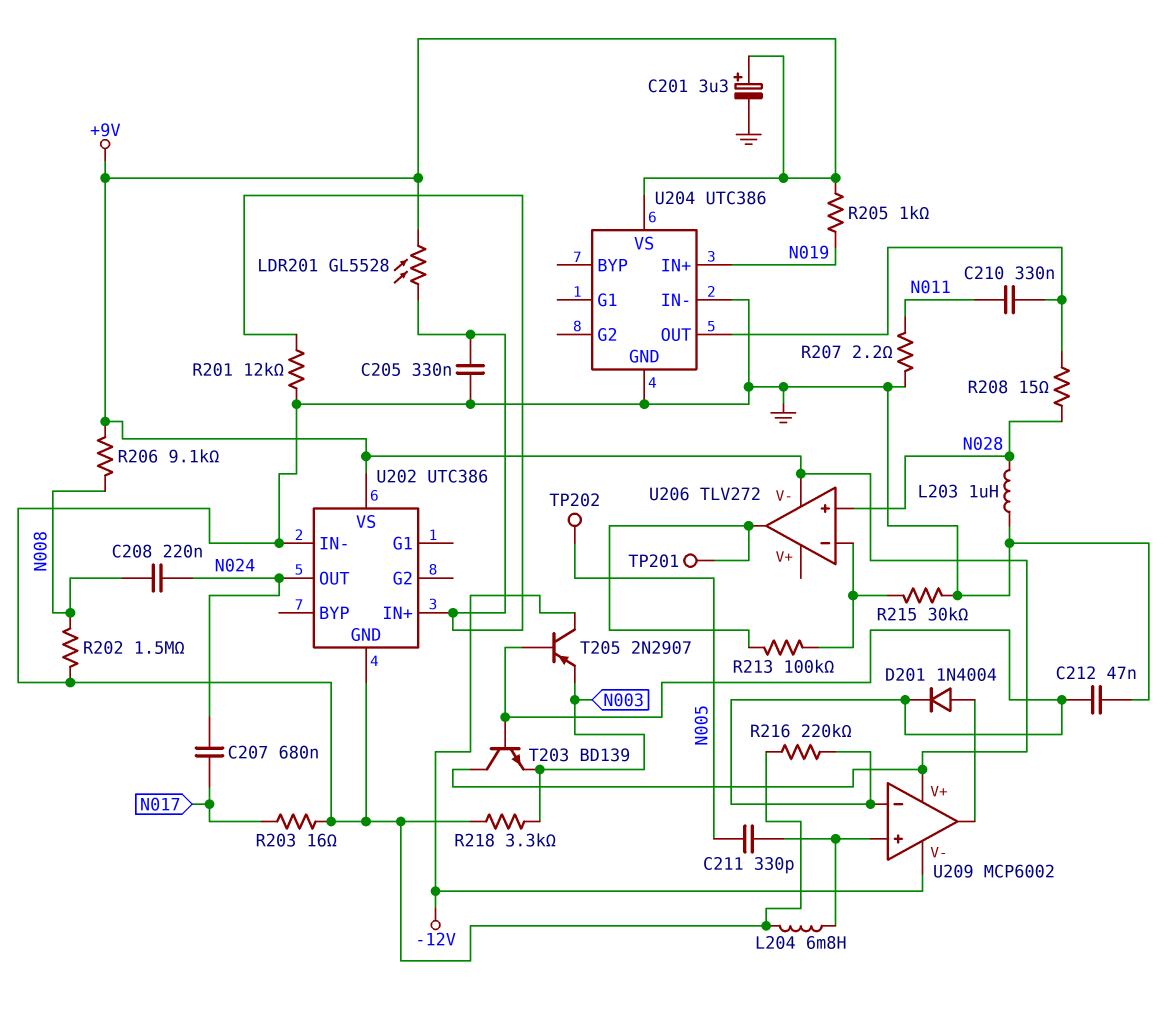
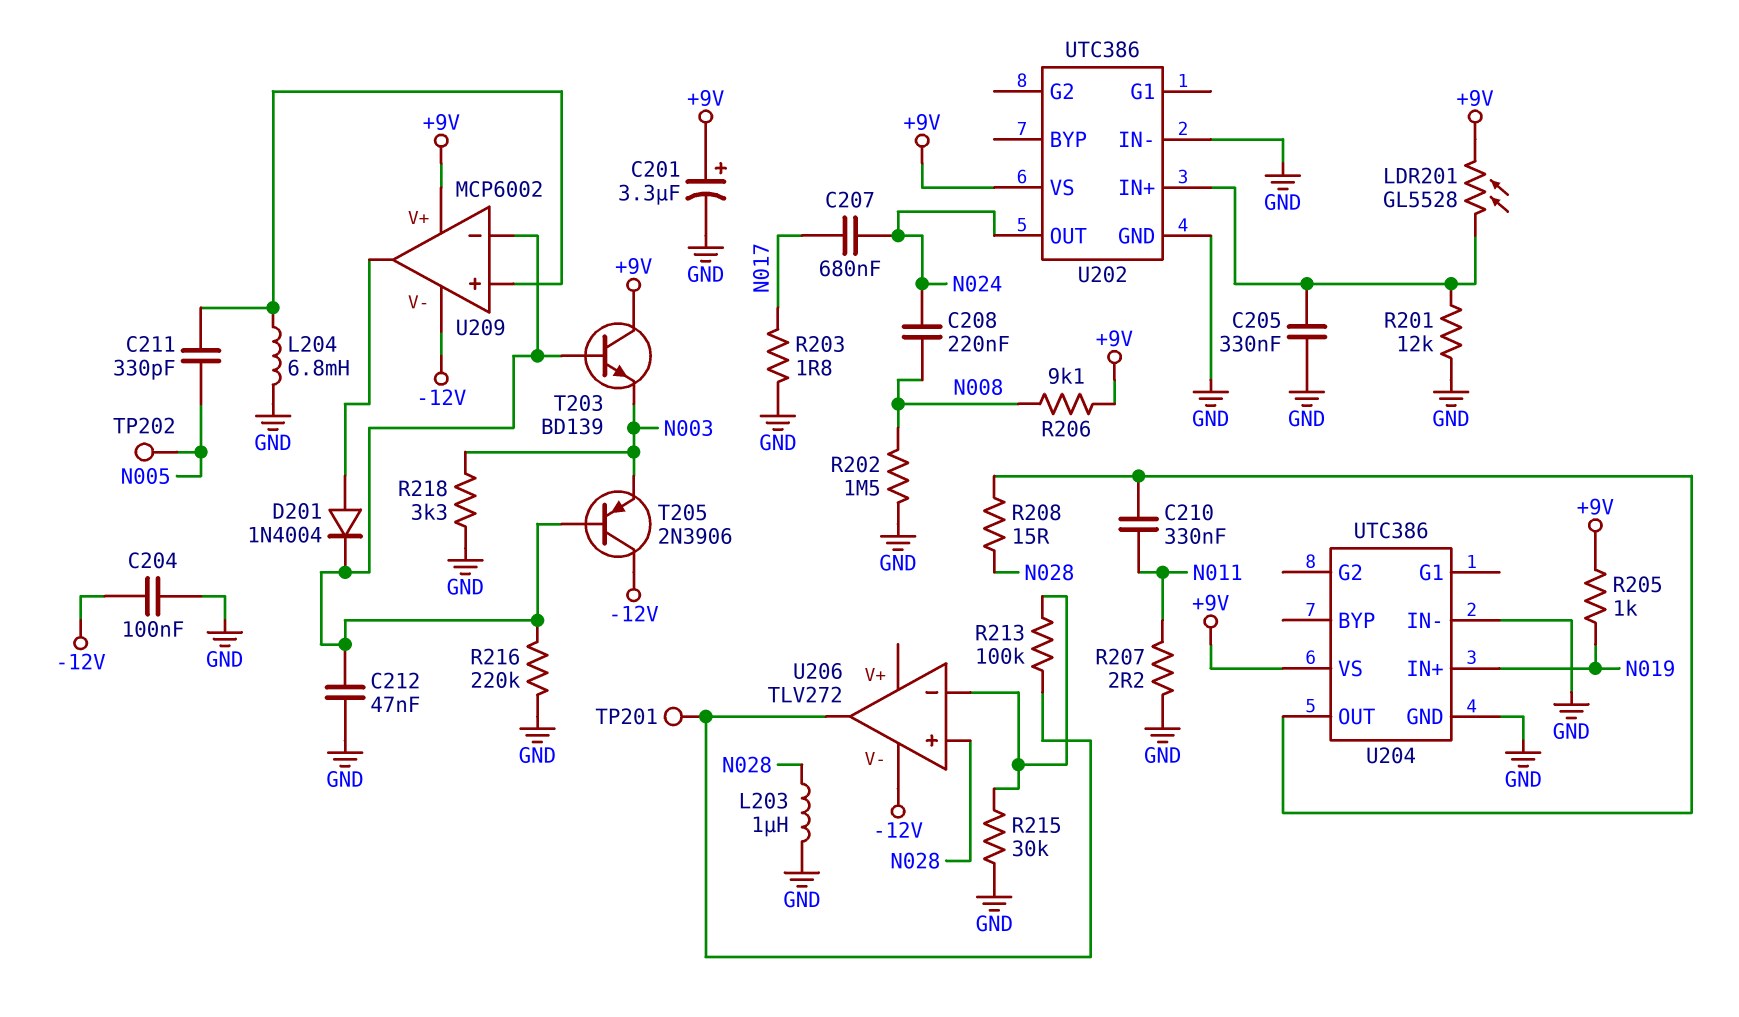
C204: none -> 100nF (-12V, GND)
R203: 16 (GND, N017) -> 1.8 (GND, N017)
T205: PNP 2N2907 (B U209/in-, C -12V, E N003) -> PNP 2N3906 (B U209/in-, C -12V, E N003)
U206 pin V-: +9V -> -12V

